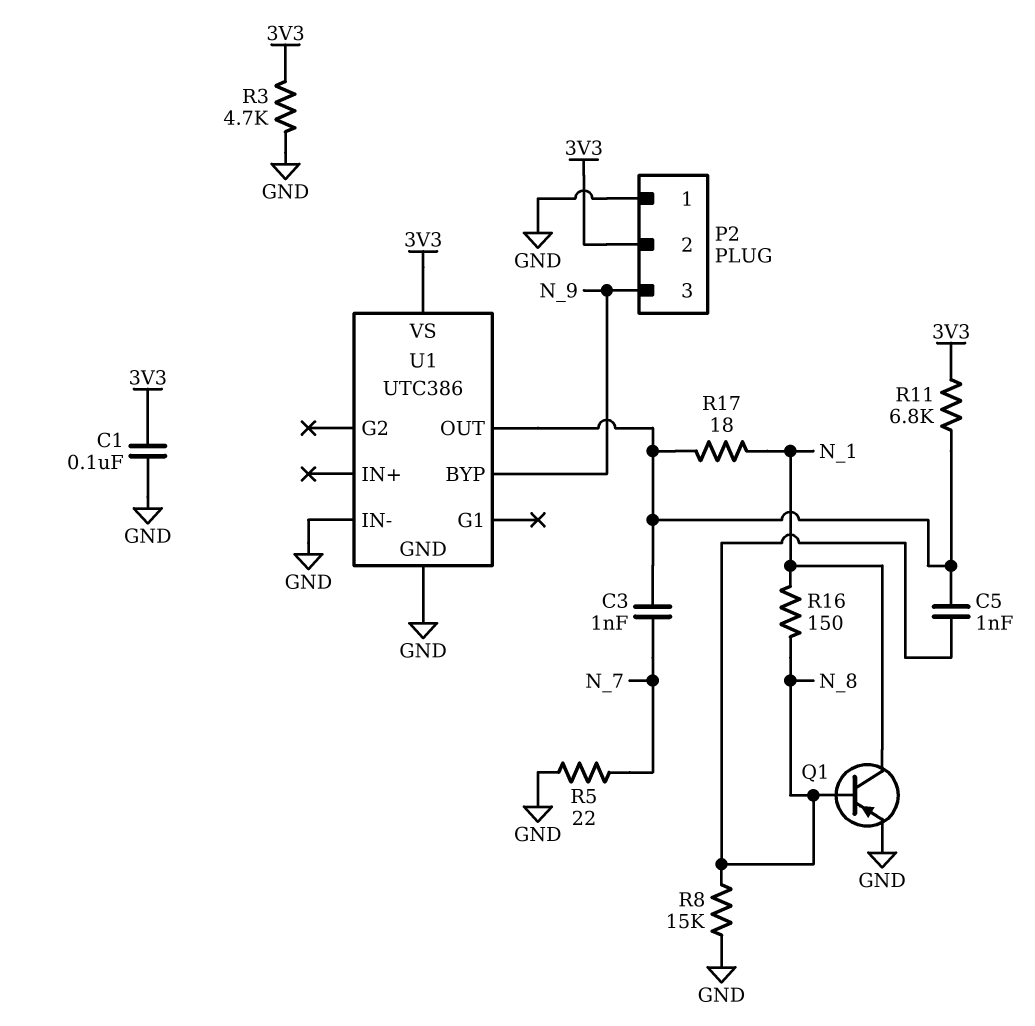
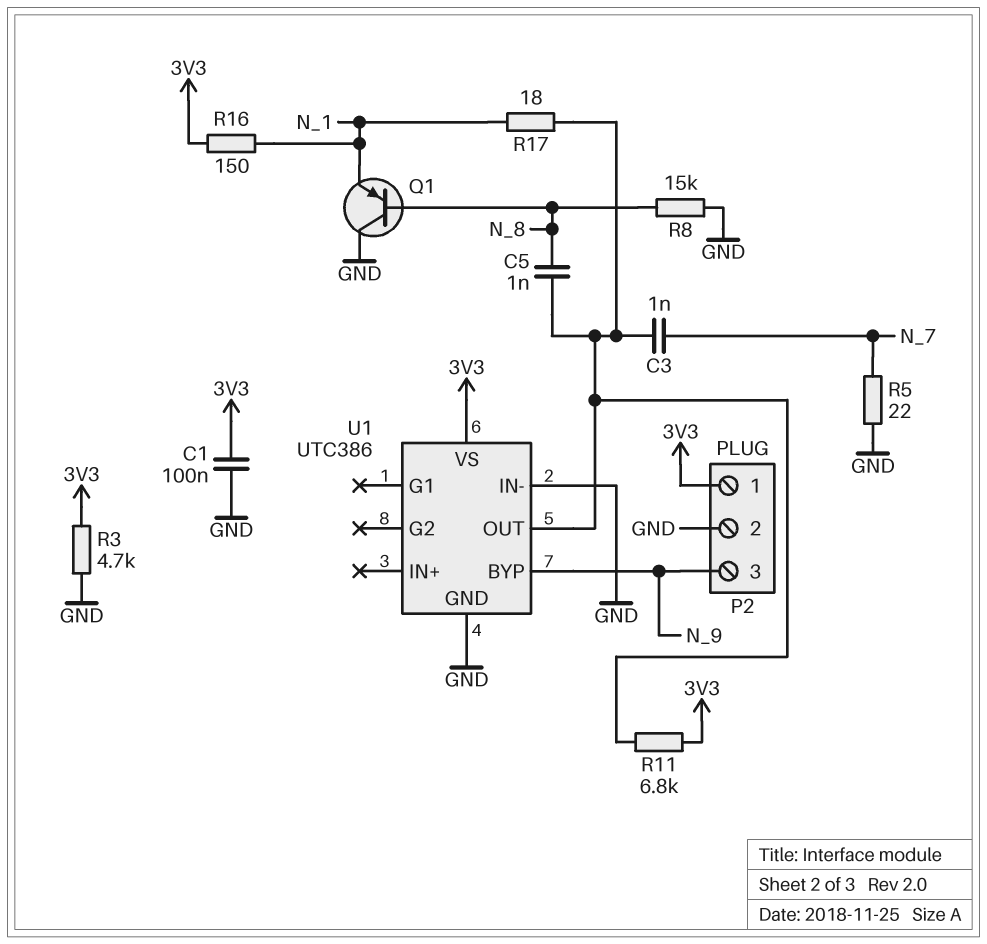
P2 pin 1: GND -> 3V3
P2 pin 2: 3V3 -> GND
Q1: PNP (B N_8, C N_1, E GND) -> PNP (B N_8, C GND, E N_1)
R16: 150 (N_1, N_8) -> 150 (3V3, N_1)

